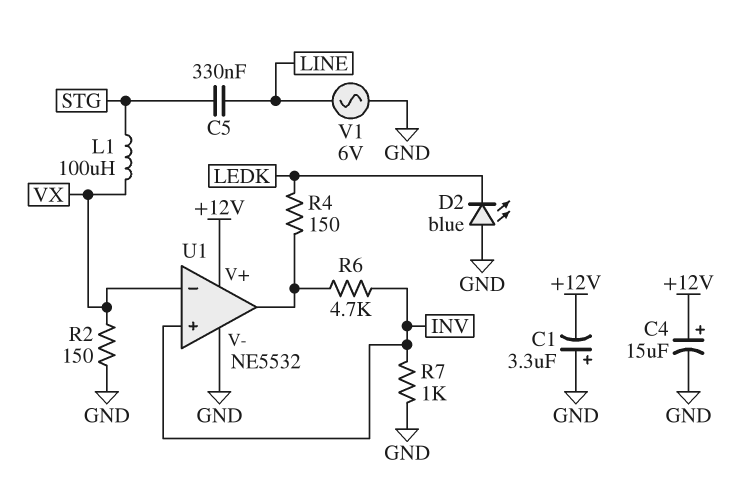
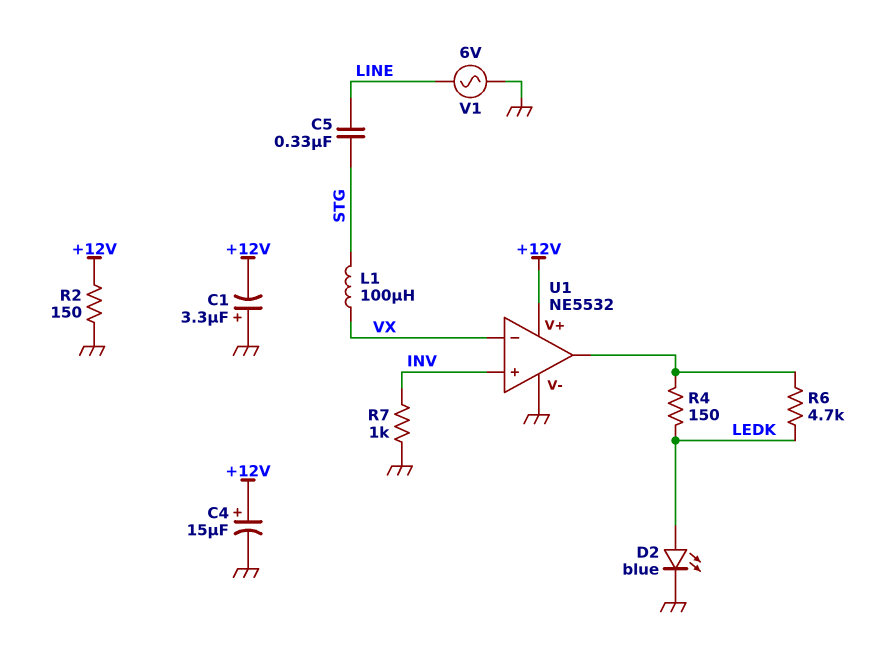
D2: LED blue (A GND, K LEDK) -> LED blue (A LEDK, K GND)
R2: 150 (GND, VX) -> 150 (+12V, GND)
R6: 4.7k (INV, U1/out) -> 4.7k (LEDK, U1/out)

